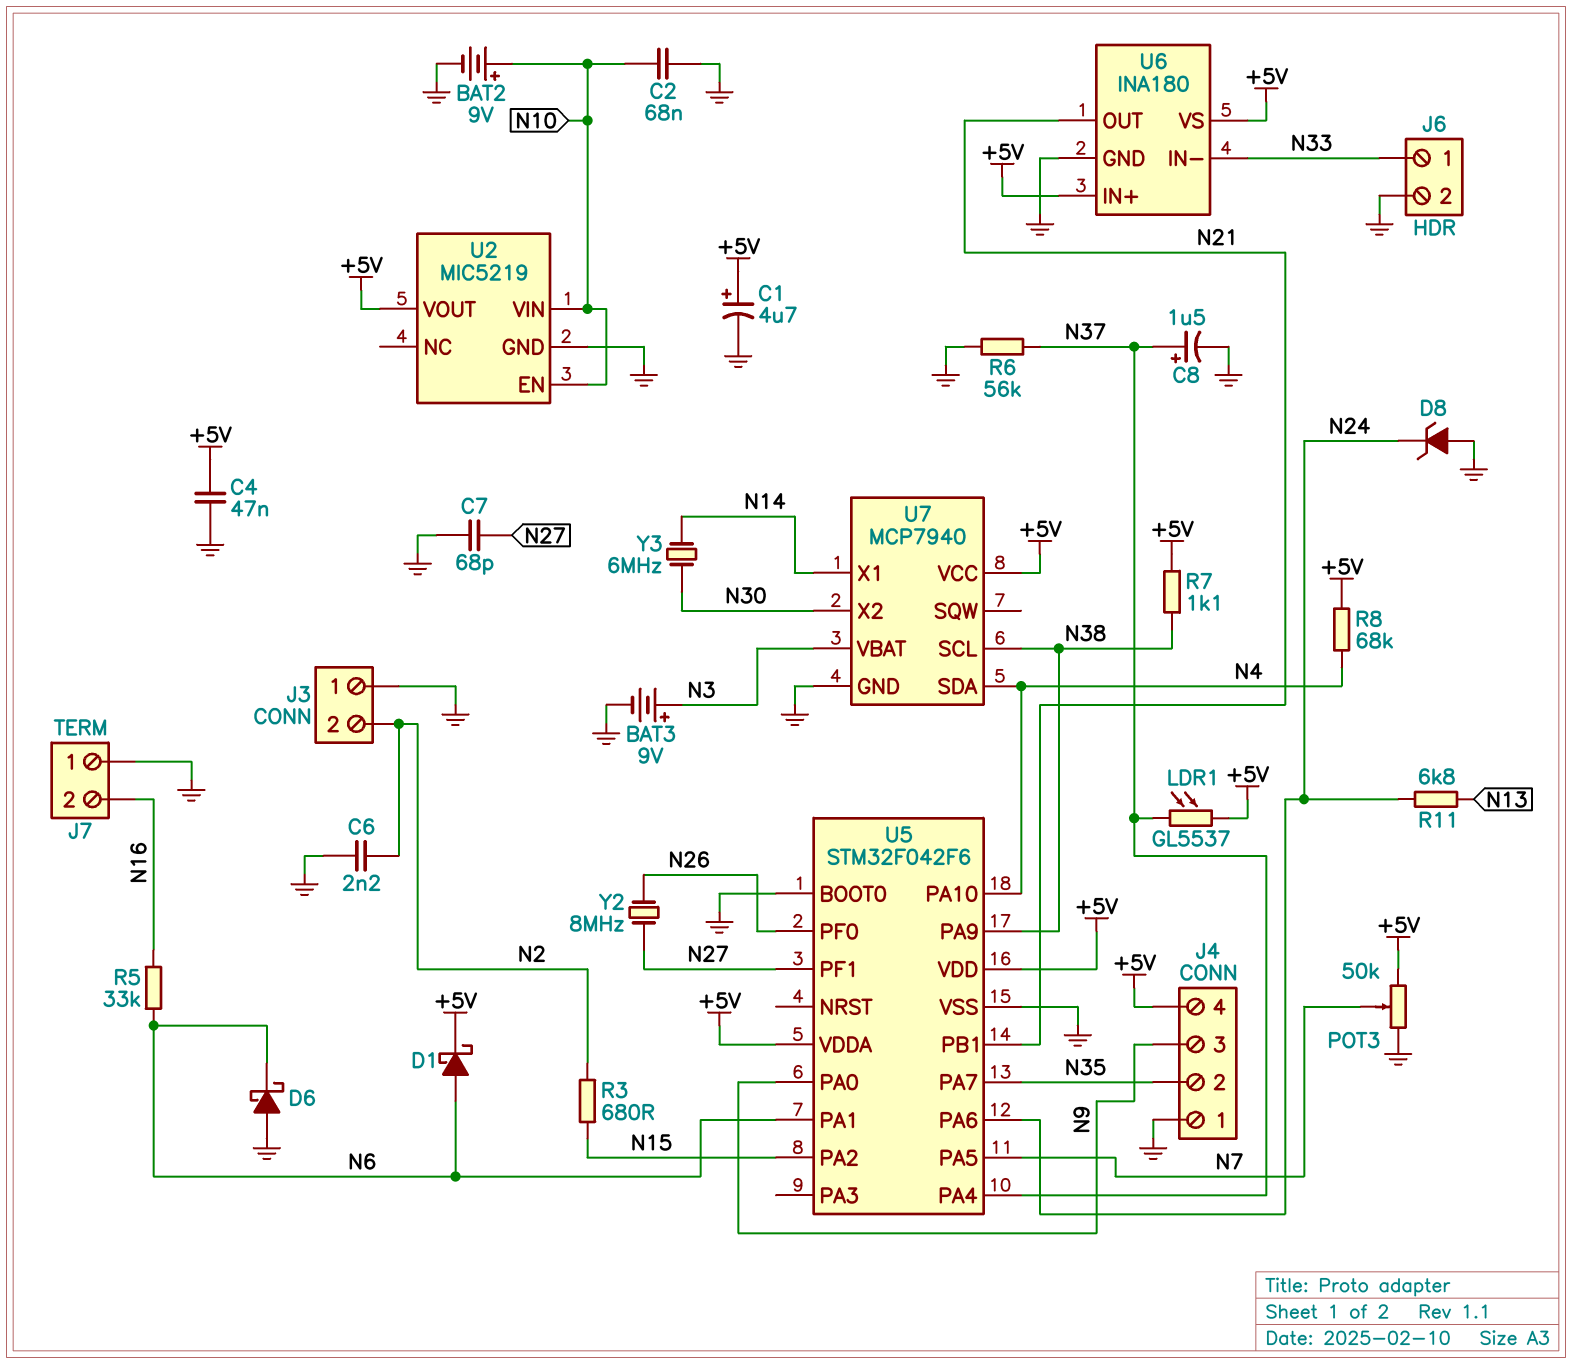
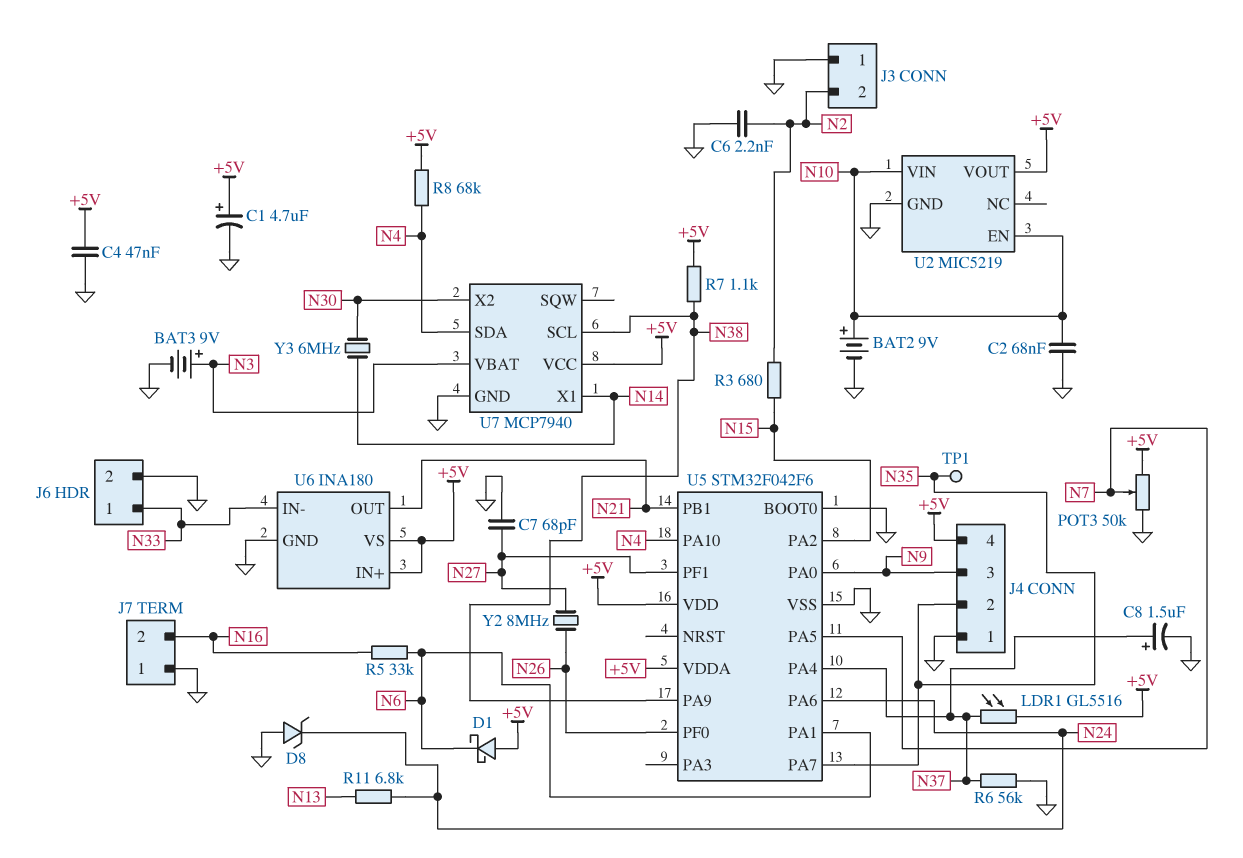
D1: schottky (A N6, K +5V) -> schottky (A +5V, K N6)
D6: schottky (A GND, K N6) -> none
LDR1: GL5537 (+5V, N37) -> GL5516 (+5V, N37)
TP1: none -> test point (N35)

